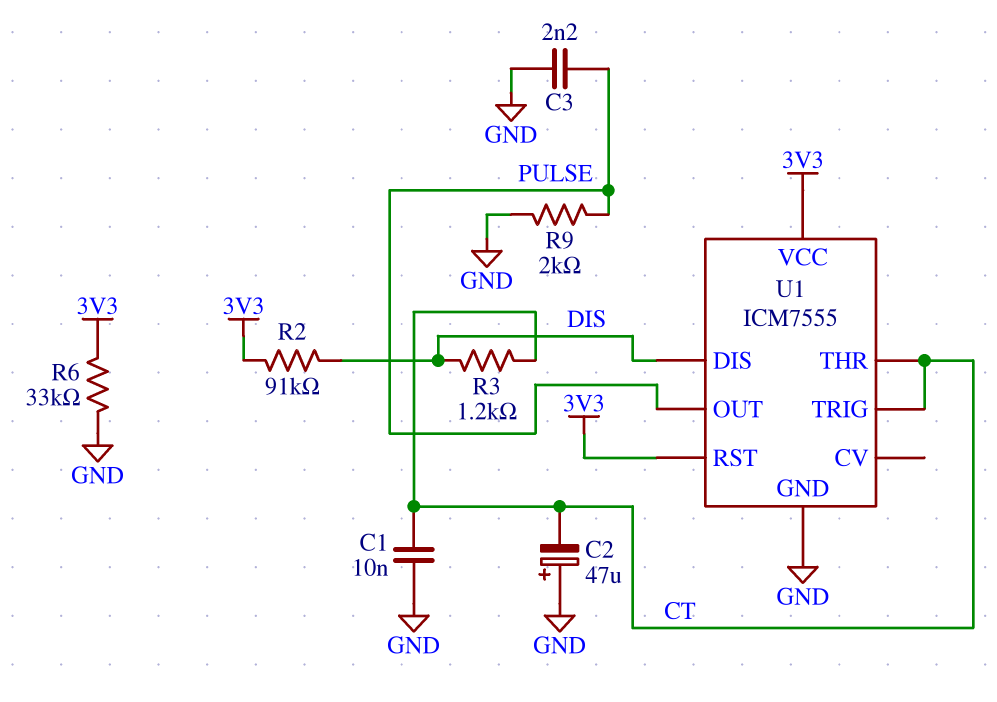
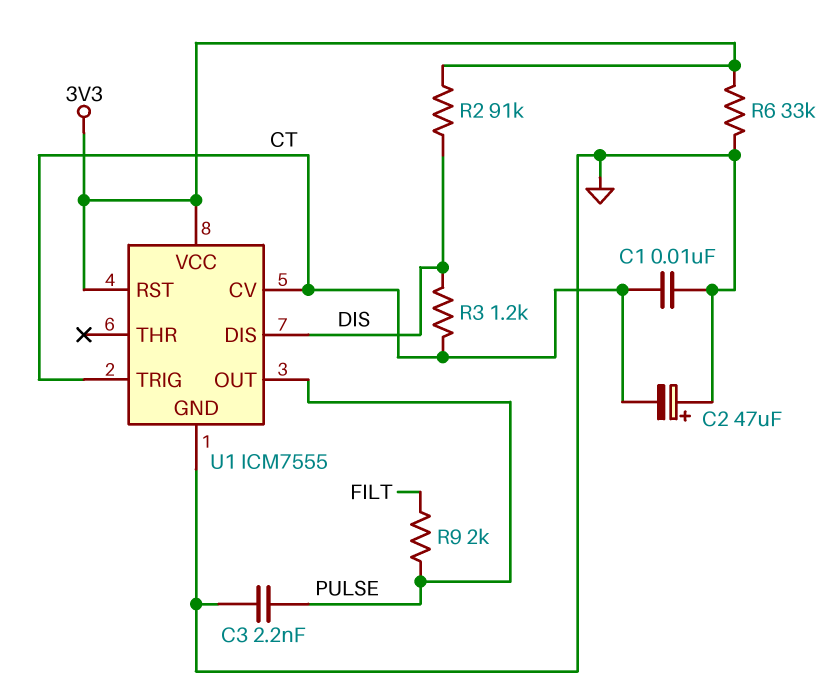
R9: 2k (GND, PULSE) -> 2k (FILT, PULSE)
U1 pin CV: none -> CT
U1 pin THR: CT -> none

